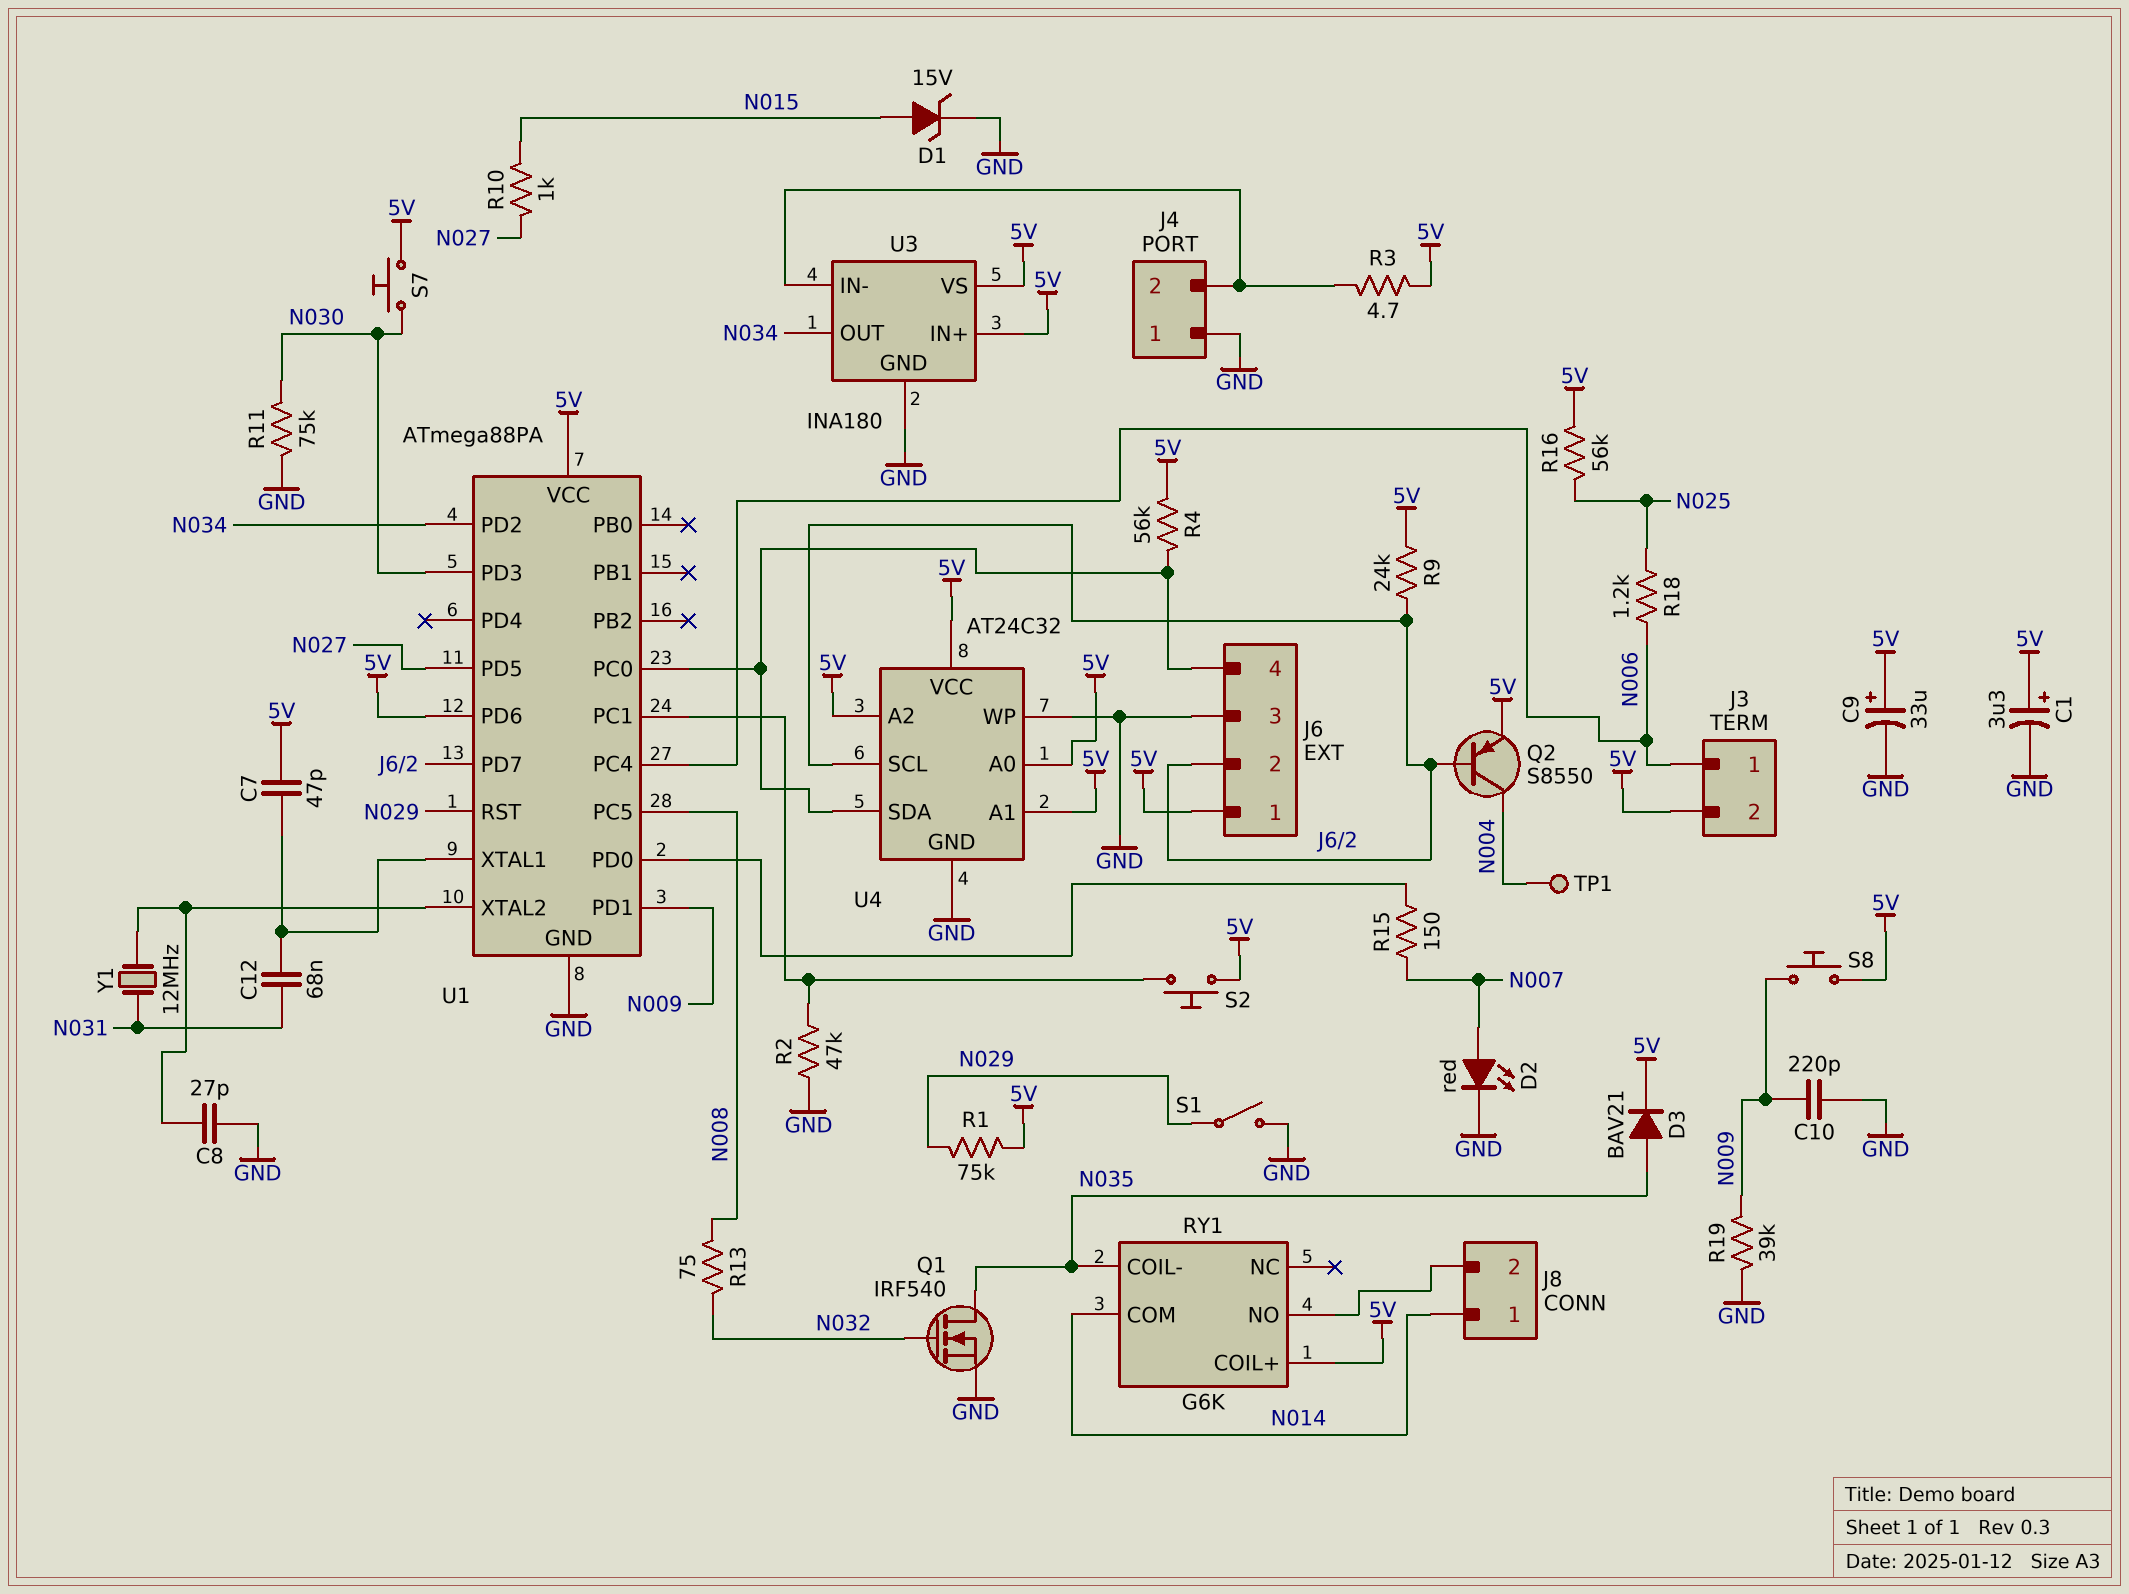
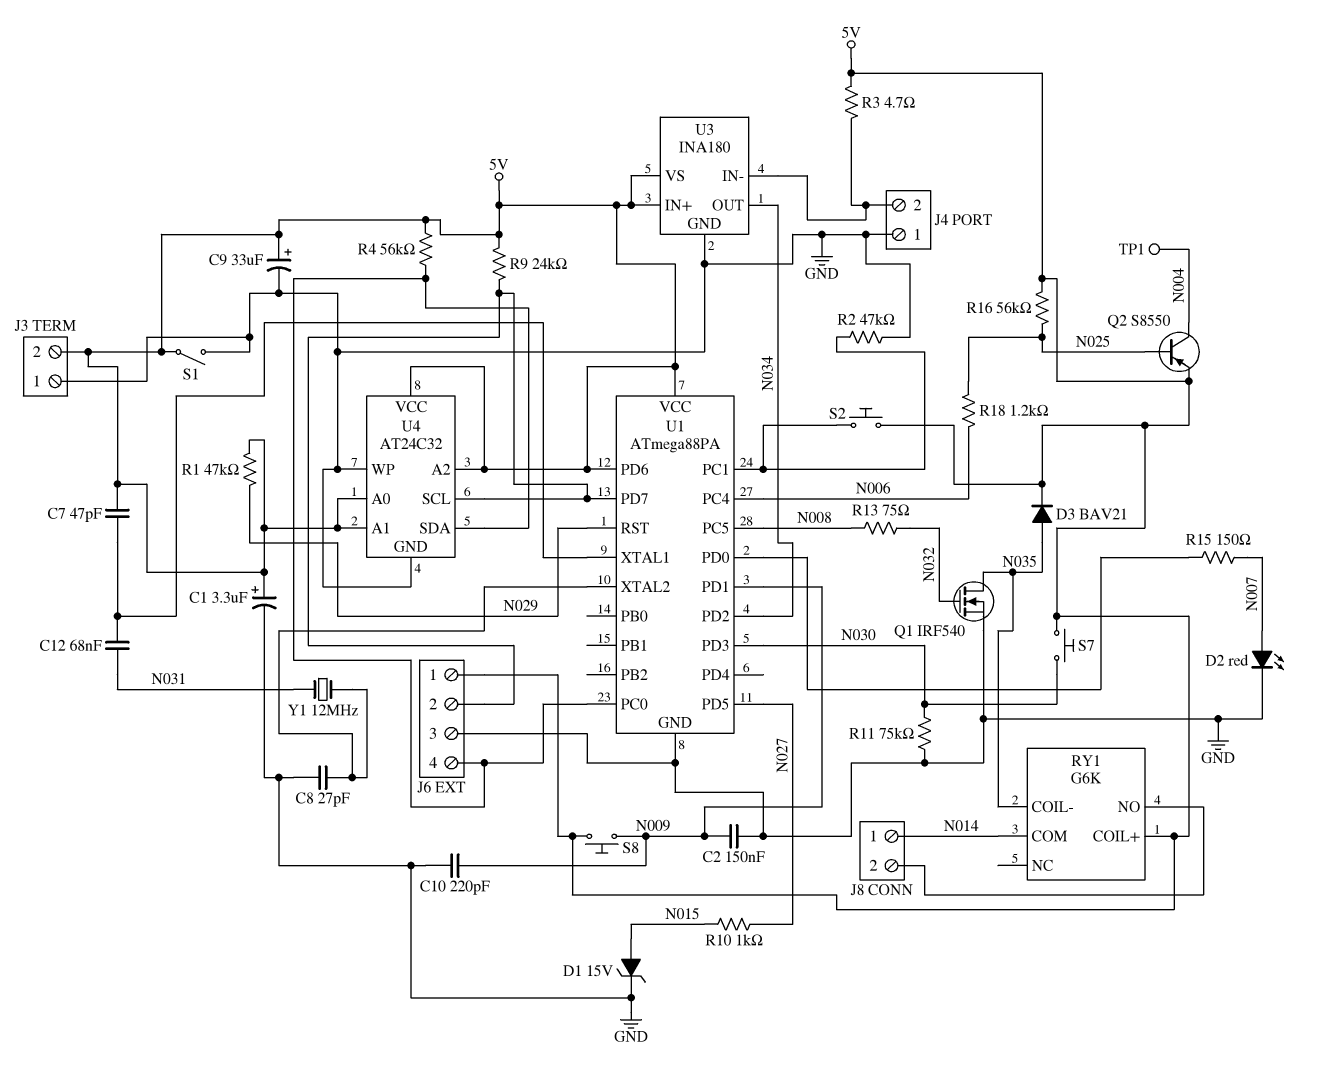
C2: none -> 150nF (GND, N009)
J3 pin 1: N006 -> GND
Q2: PNP S8550 (B J6/2, C N004, E 5V) -> PNP S8550 (B N025, C N004, E 5V)
R1: 75k (5V, N029) -> 47k (5V, N029)
R19: 39k (GND, N009) -> none
S1: switch (GND, N029) -> switch (5V, GND)

